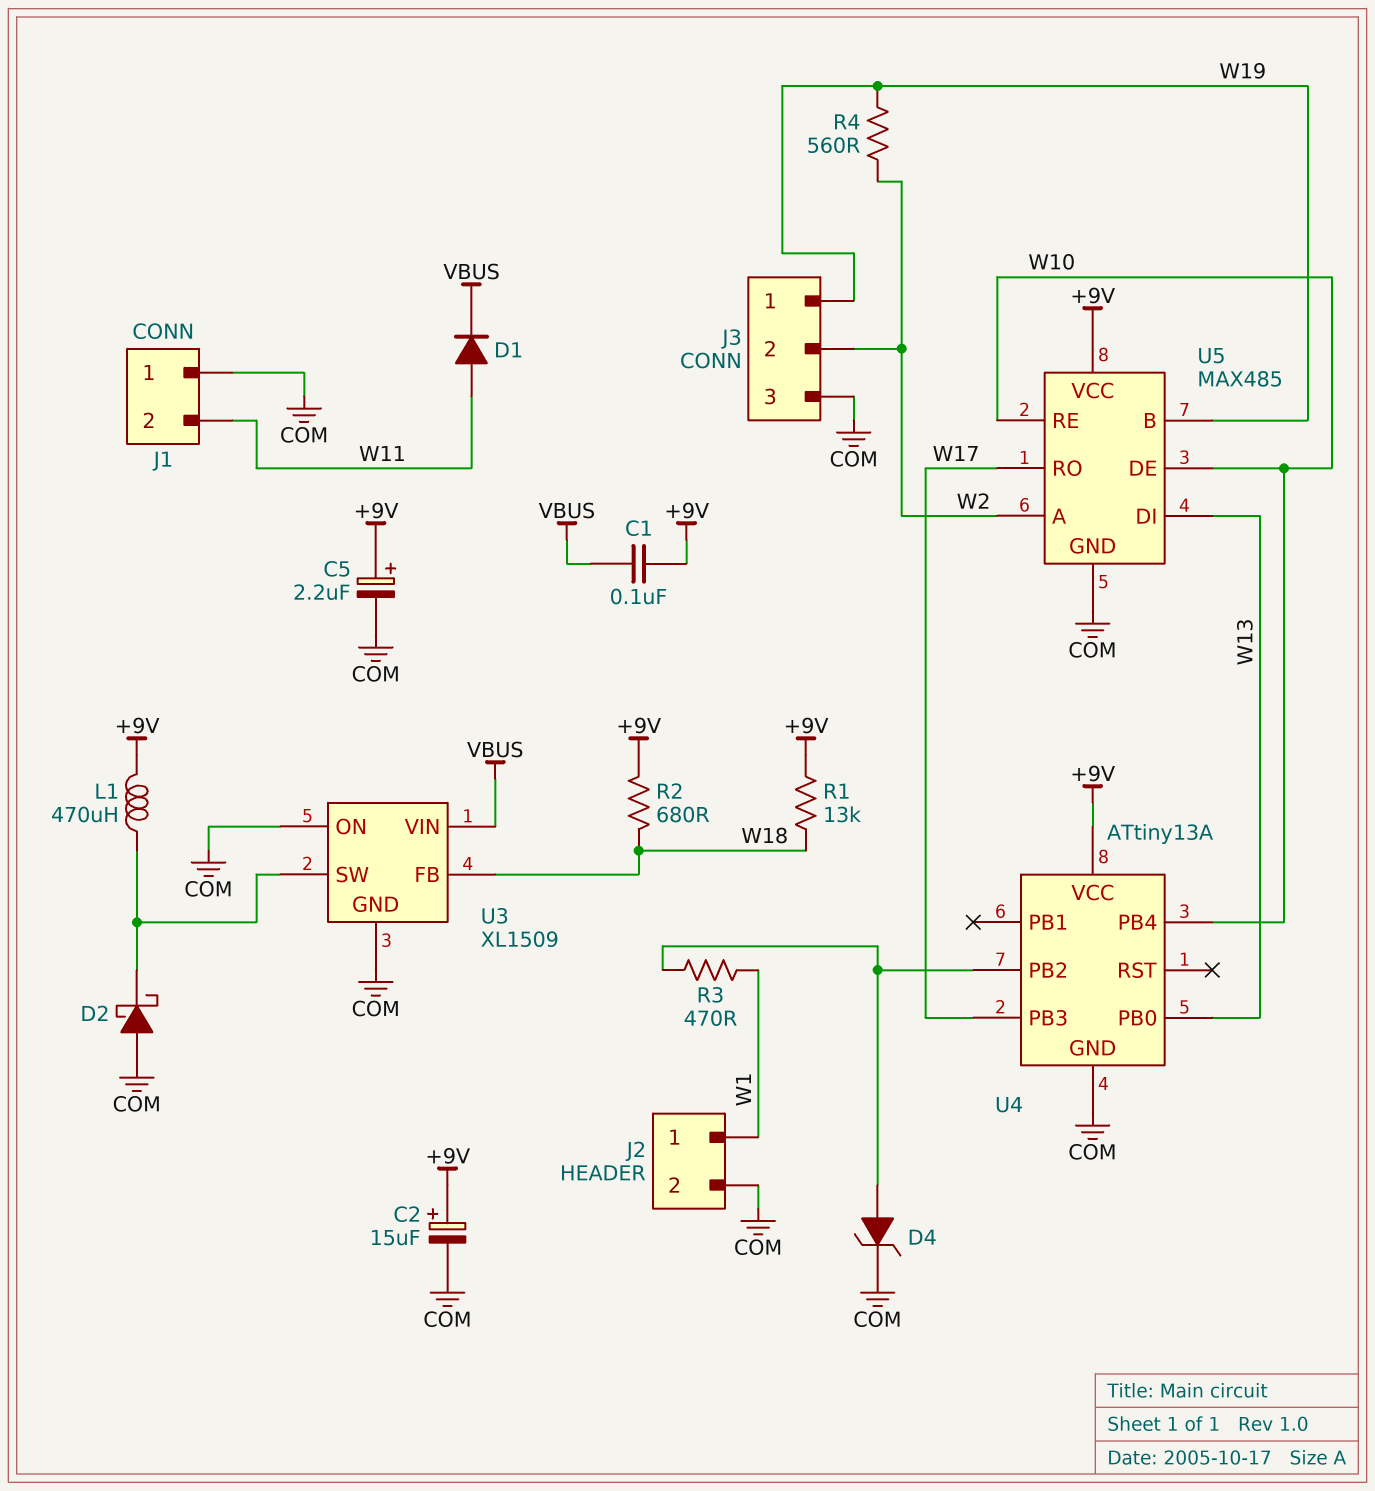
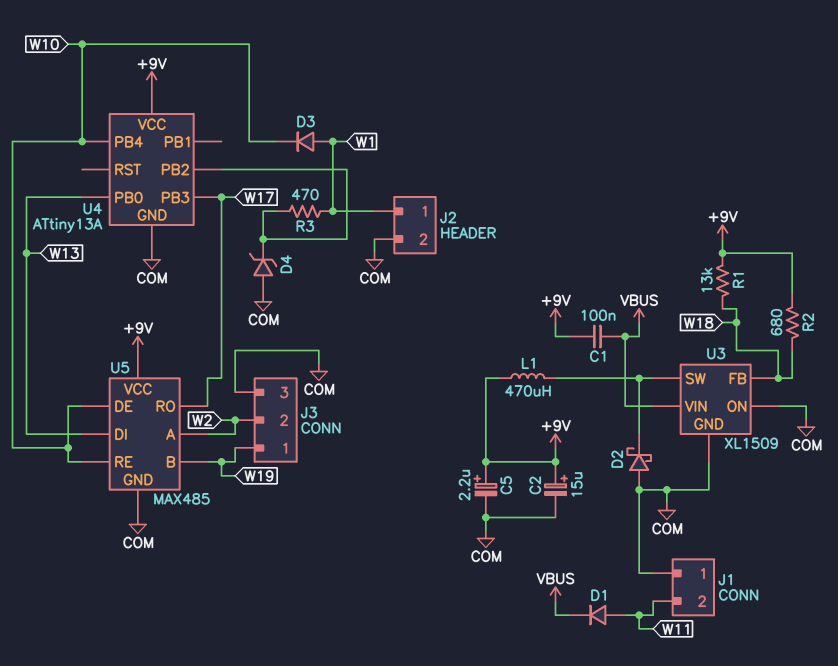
D3: none -> diode (A W1, K W10)
D4: zener (A U4/PB2, K COM) -> zener (A COM, K U4/PB2)
R4: 560 (W2, W19) -> none

